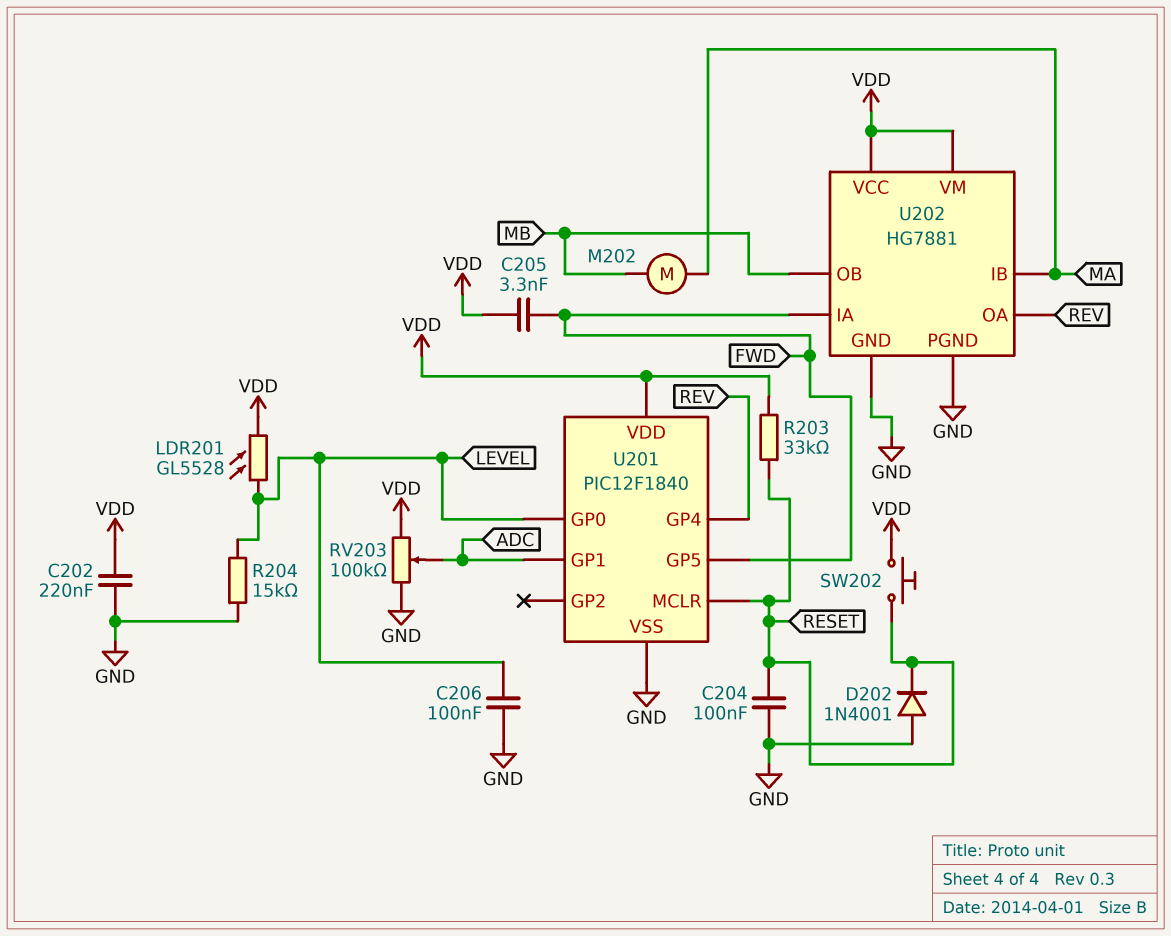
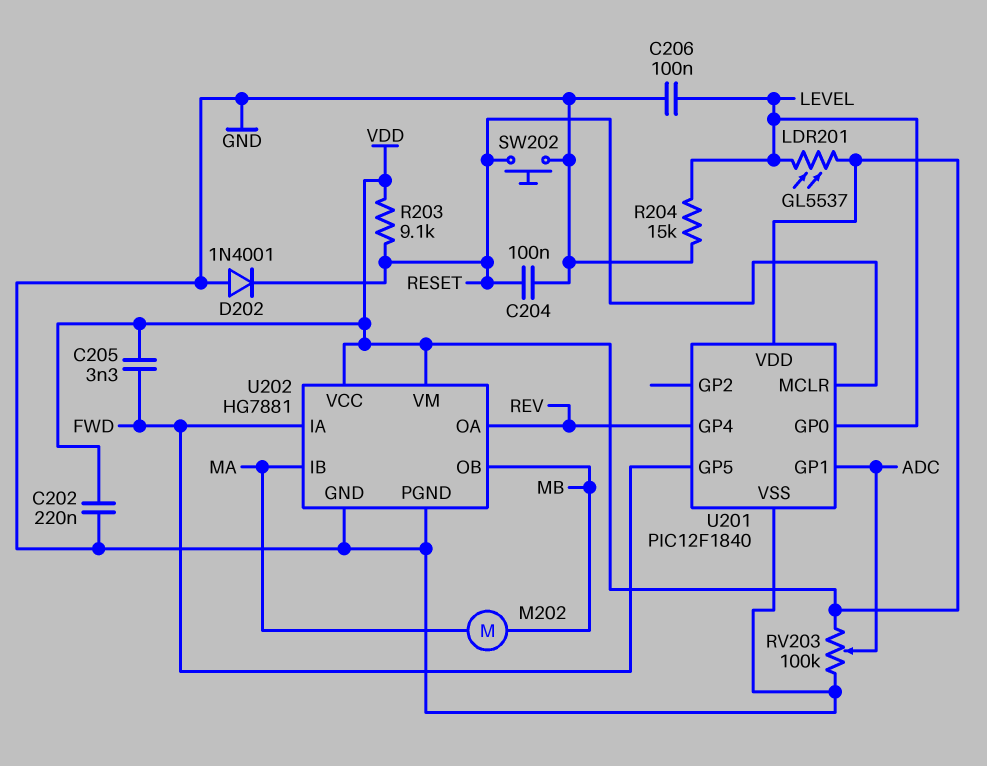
LDR201: GL5528 (LEVEL, VDD) -> GL5537 (LEVEL, VDD)
R203: 33k (RESET, VDD) -> 9.1k (RESET, VDD)
SW202: button (RESET, VDD) -> button (GND, RESET)

